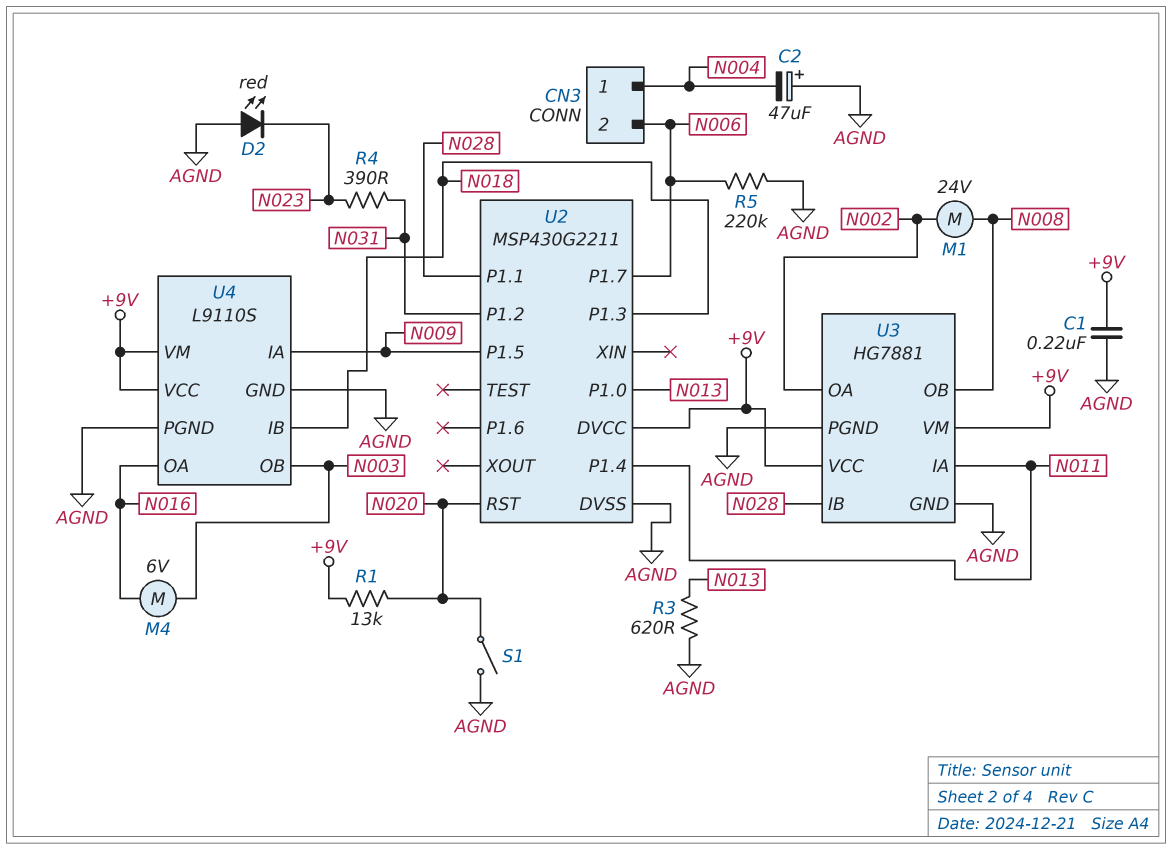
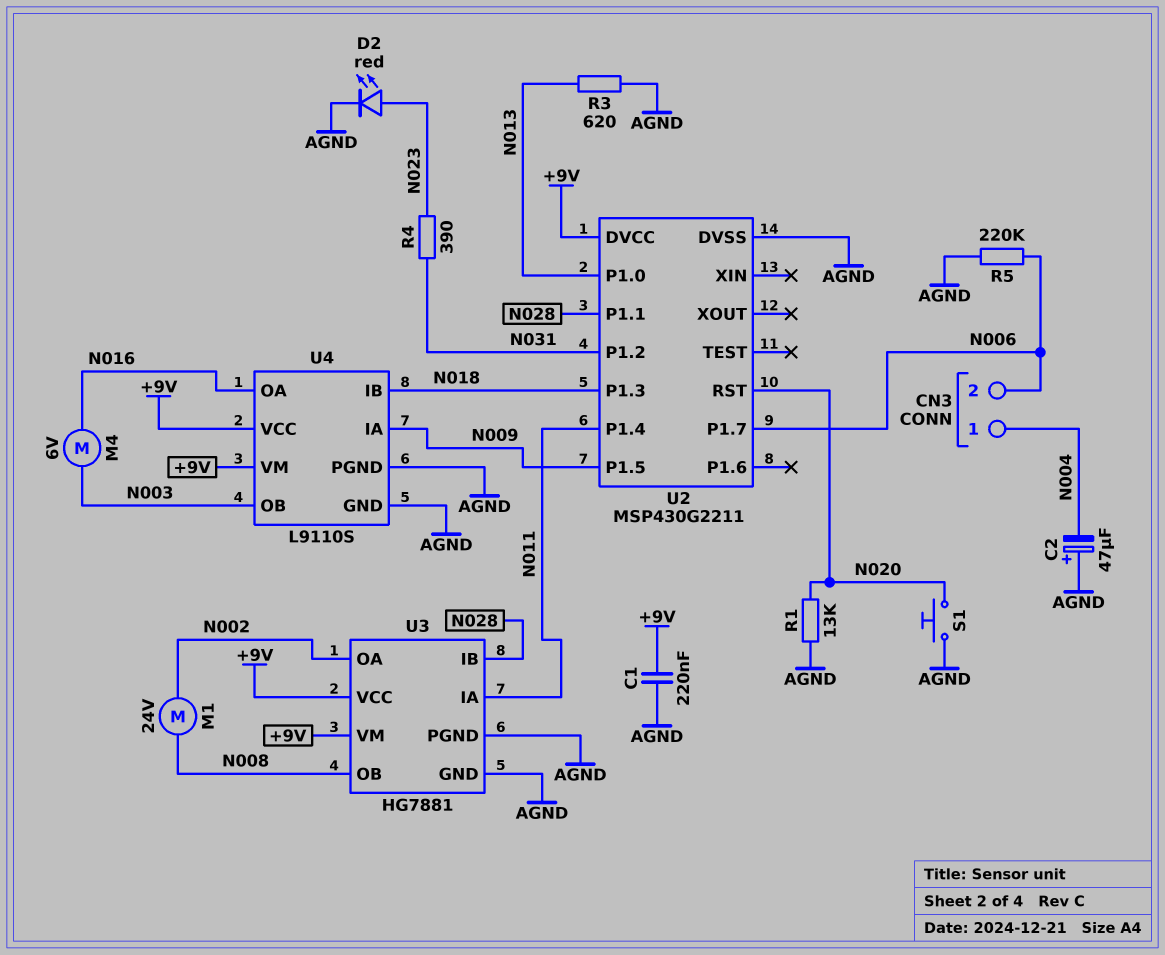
D2: LED red (A AGND, K N023) -> LED red (A N023, K AGND)
R1: 13k (+9V, N020) -> 13k (AGND, N020)
S1: switch (AGND, N020) -> button (AGND, N020)

